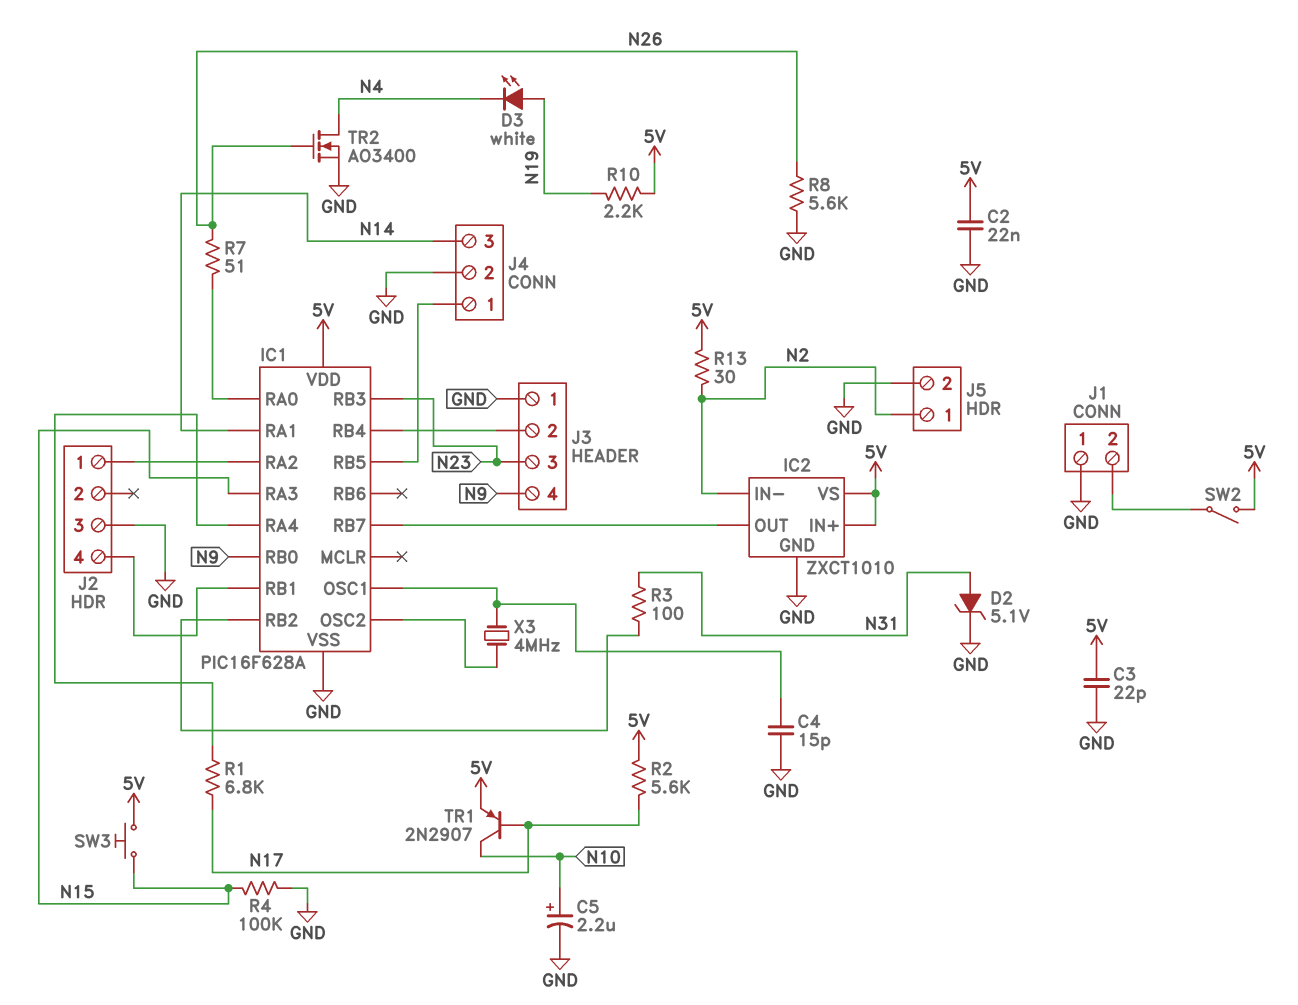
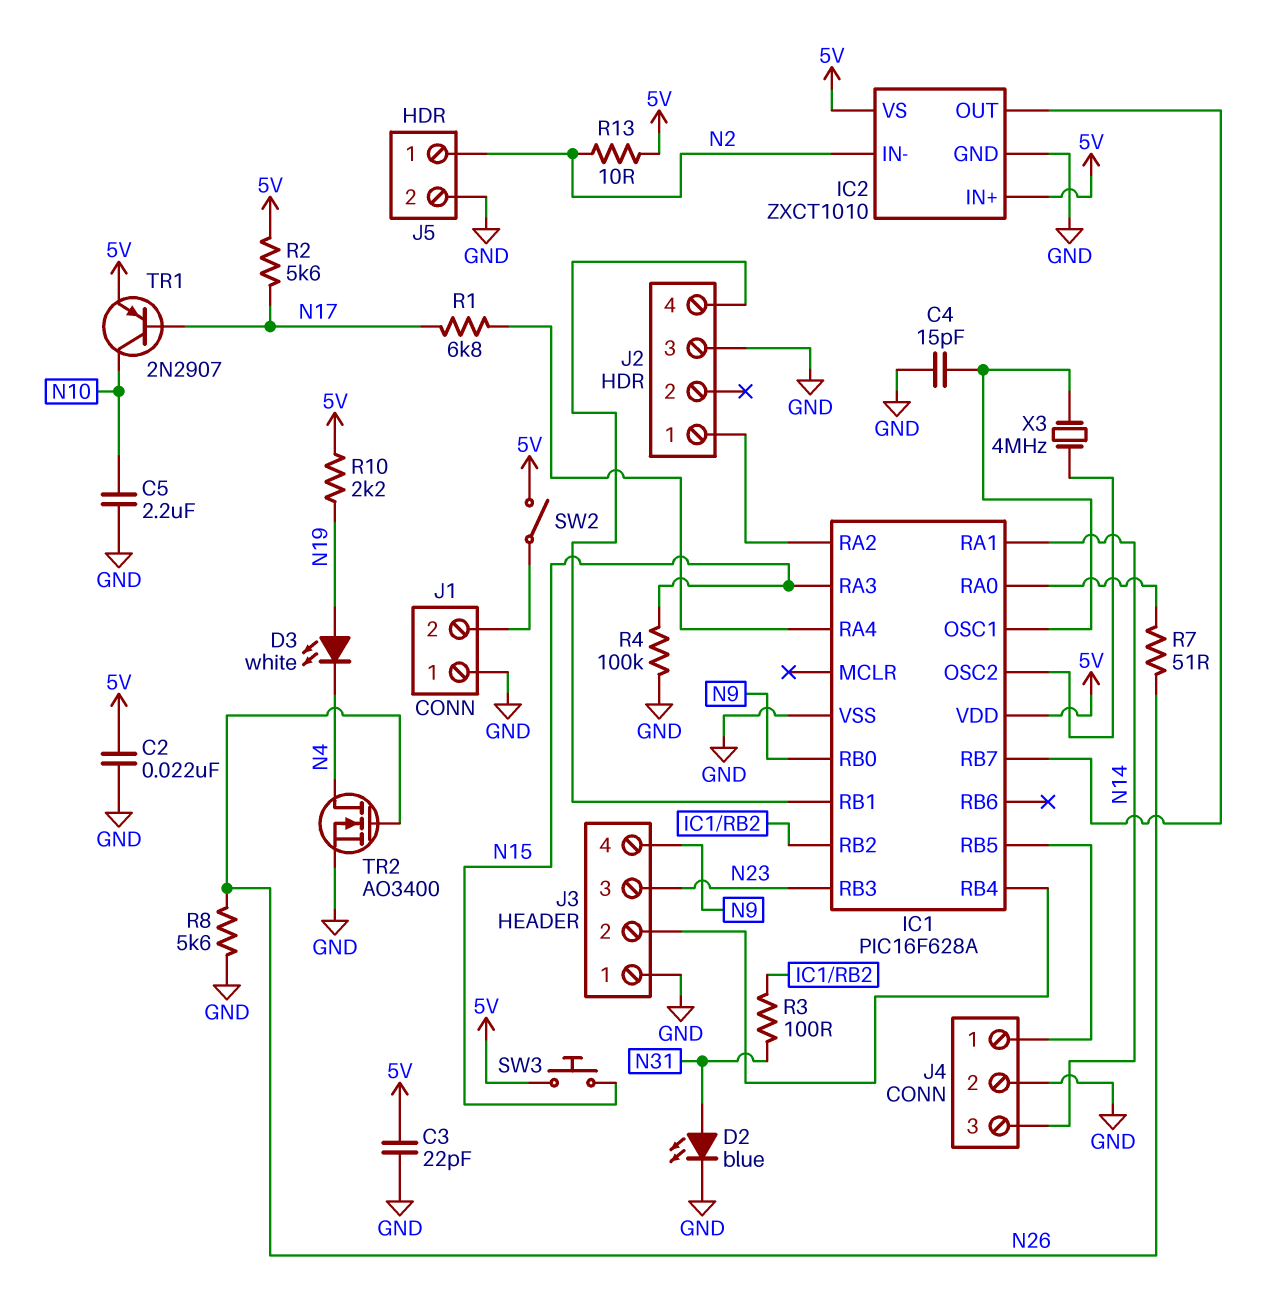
C5: 2.2uF (plus N10, minus GND) -> 2.2uF (GND, N10)
D2: zener 5.1V (A N31, K GND) -> LED blue (A N31, K GND)
R13: 30 (5V, N2) -> 10 (5V, N2)

